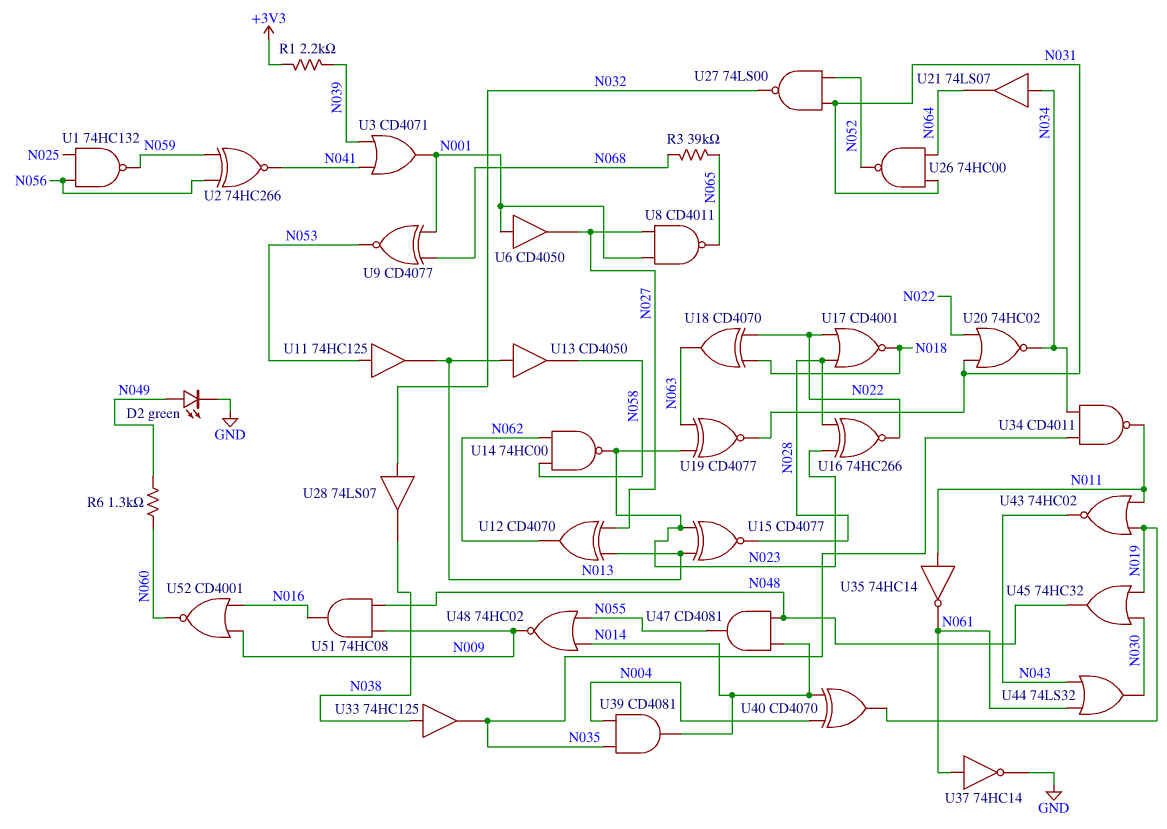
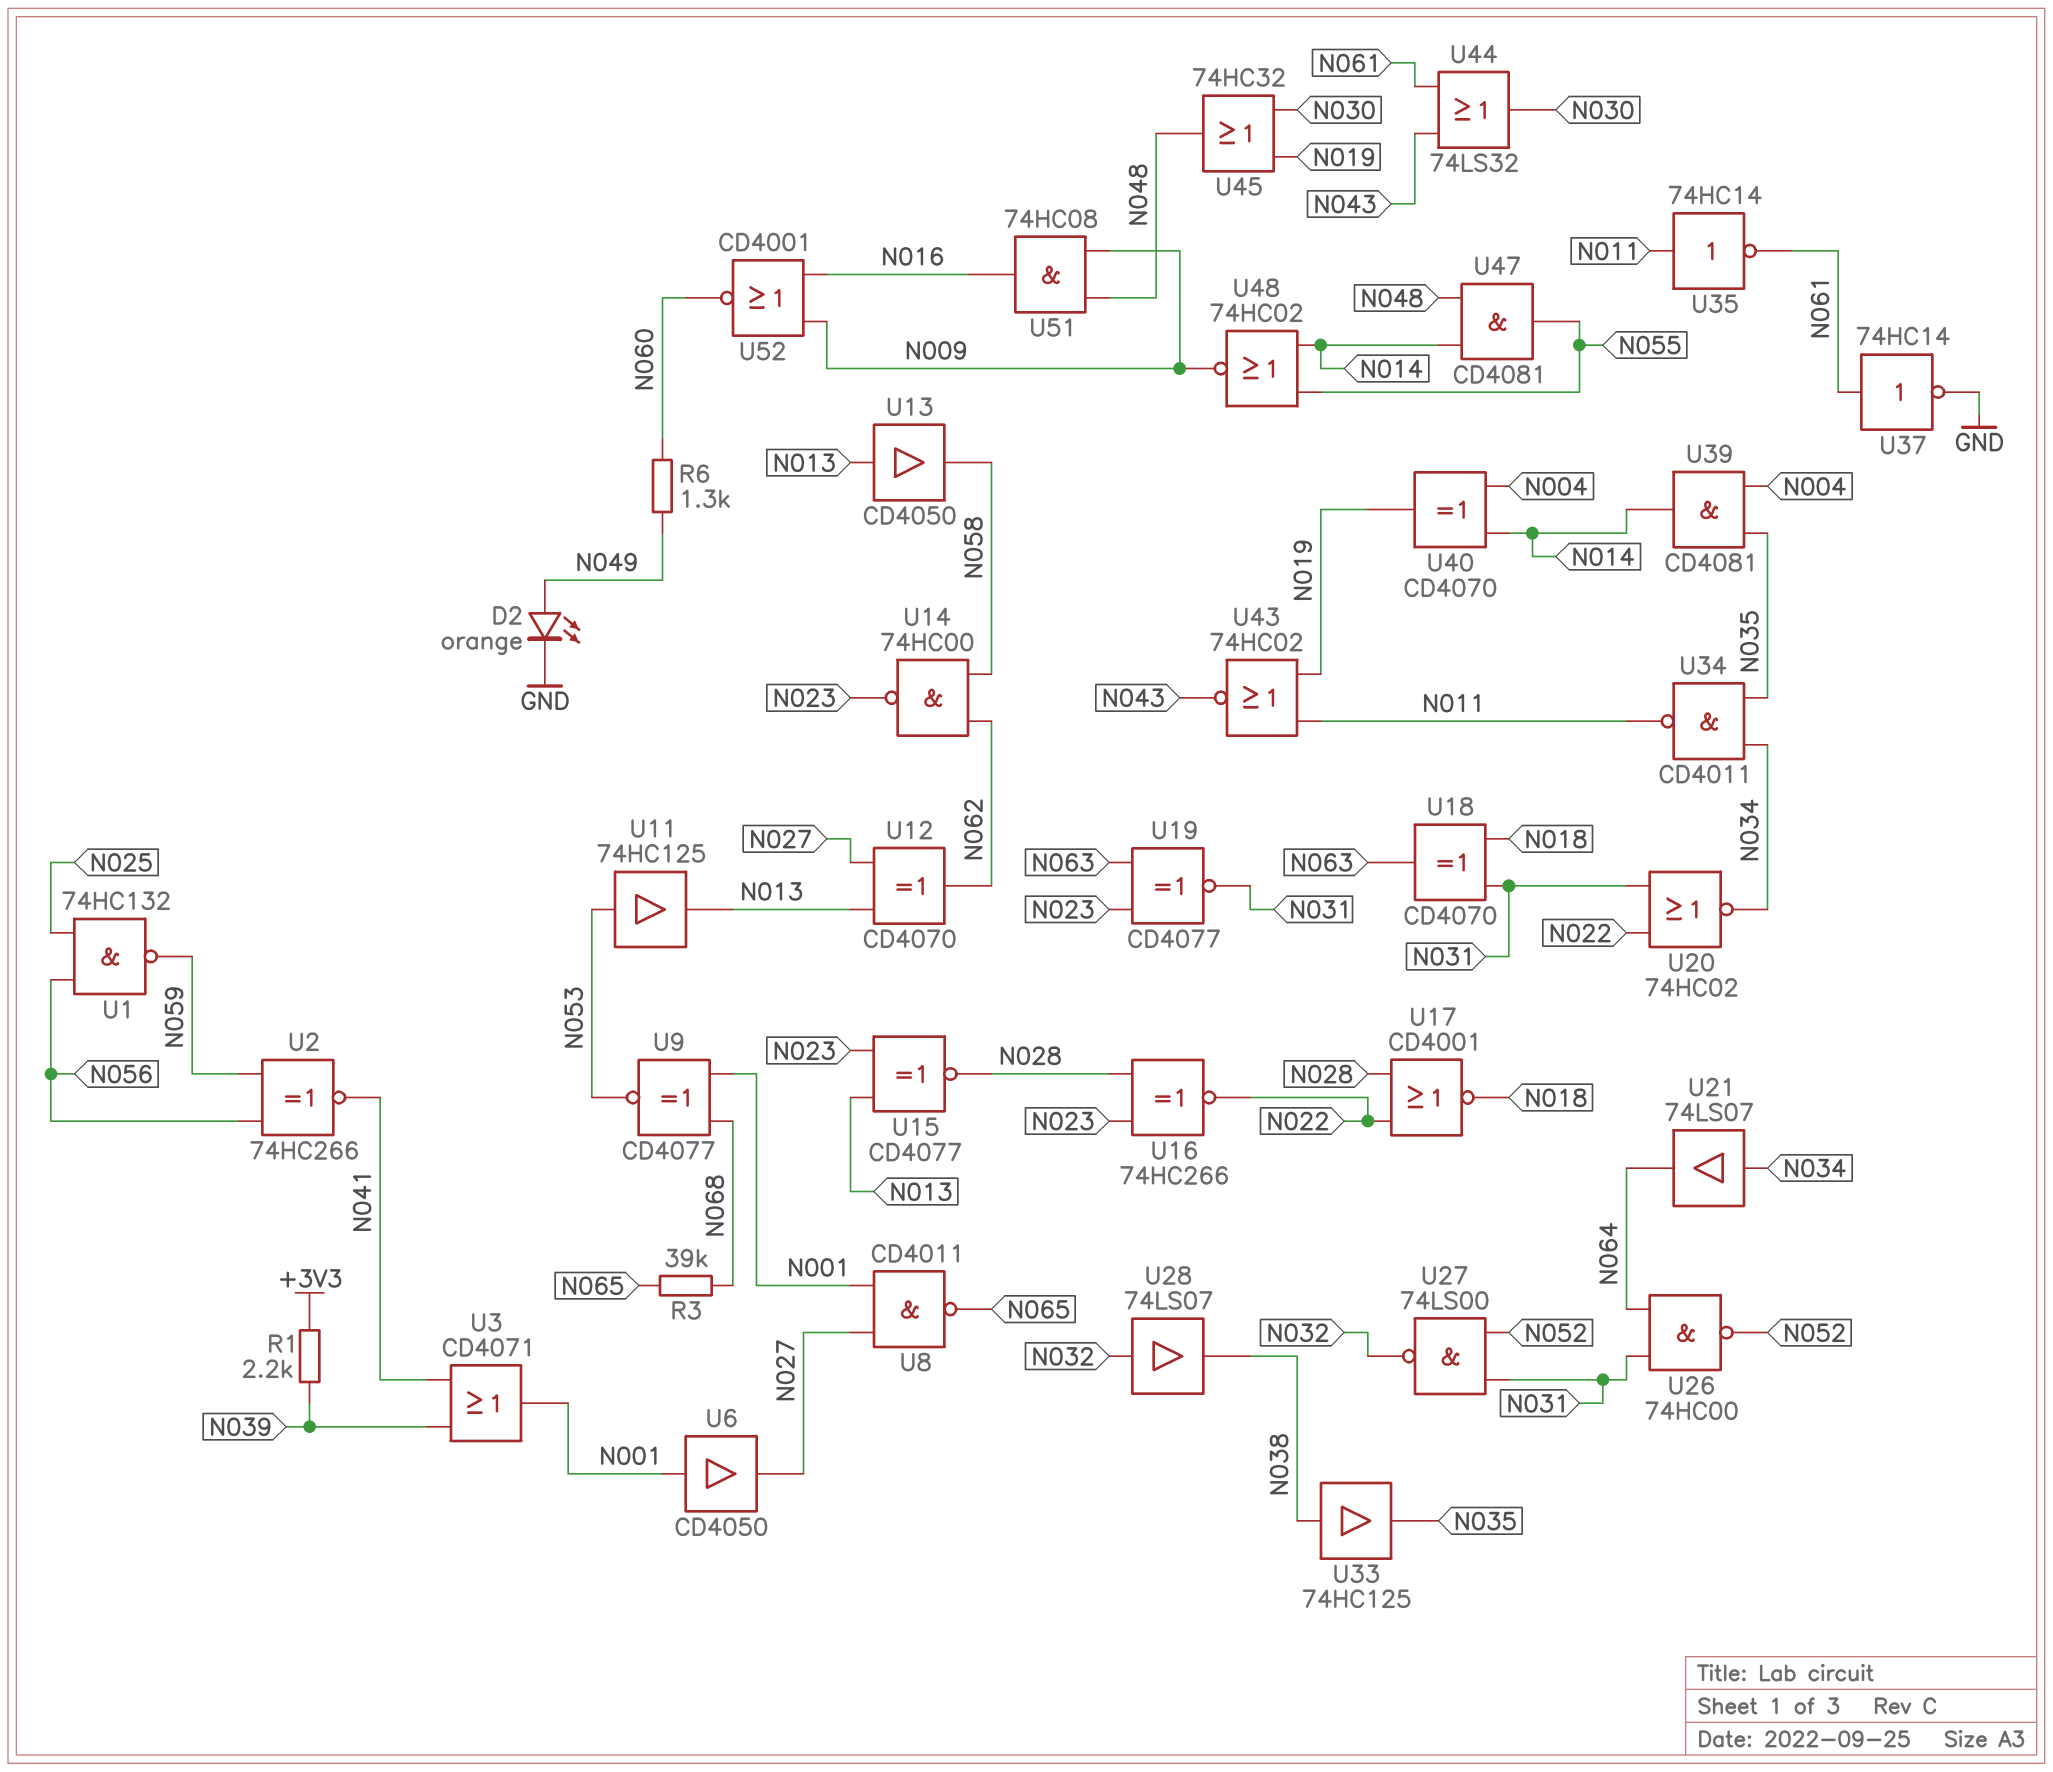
D2: LED green (A N049, K GND) -> LED orange (A N049, K GND)
U18: XOR CD4070 (in N018, in N022, out N063) -> XOR CD4070 (in N018, in N031, out N063)

